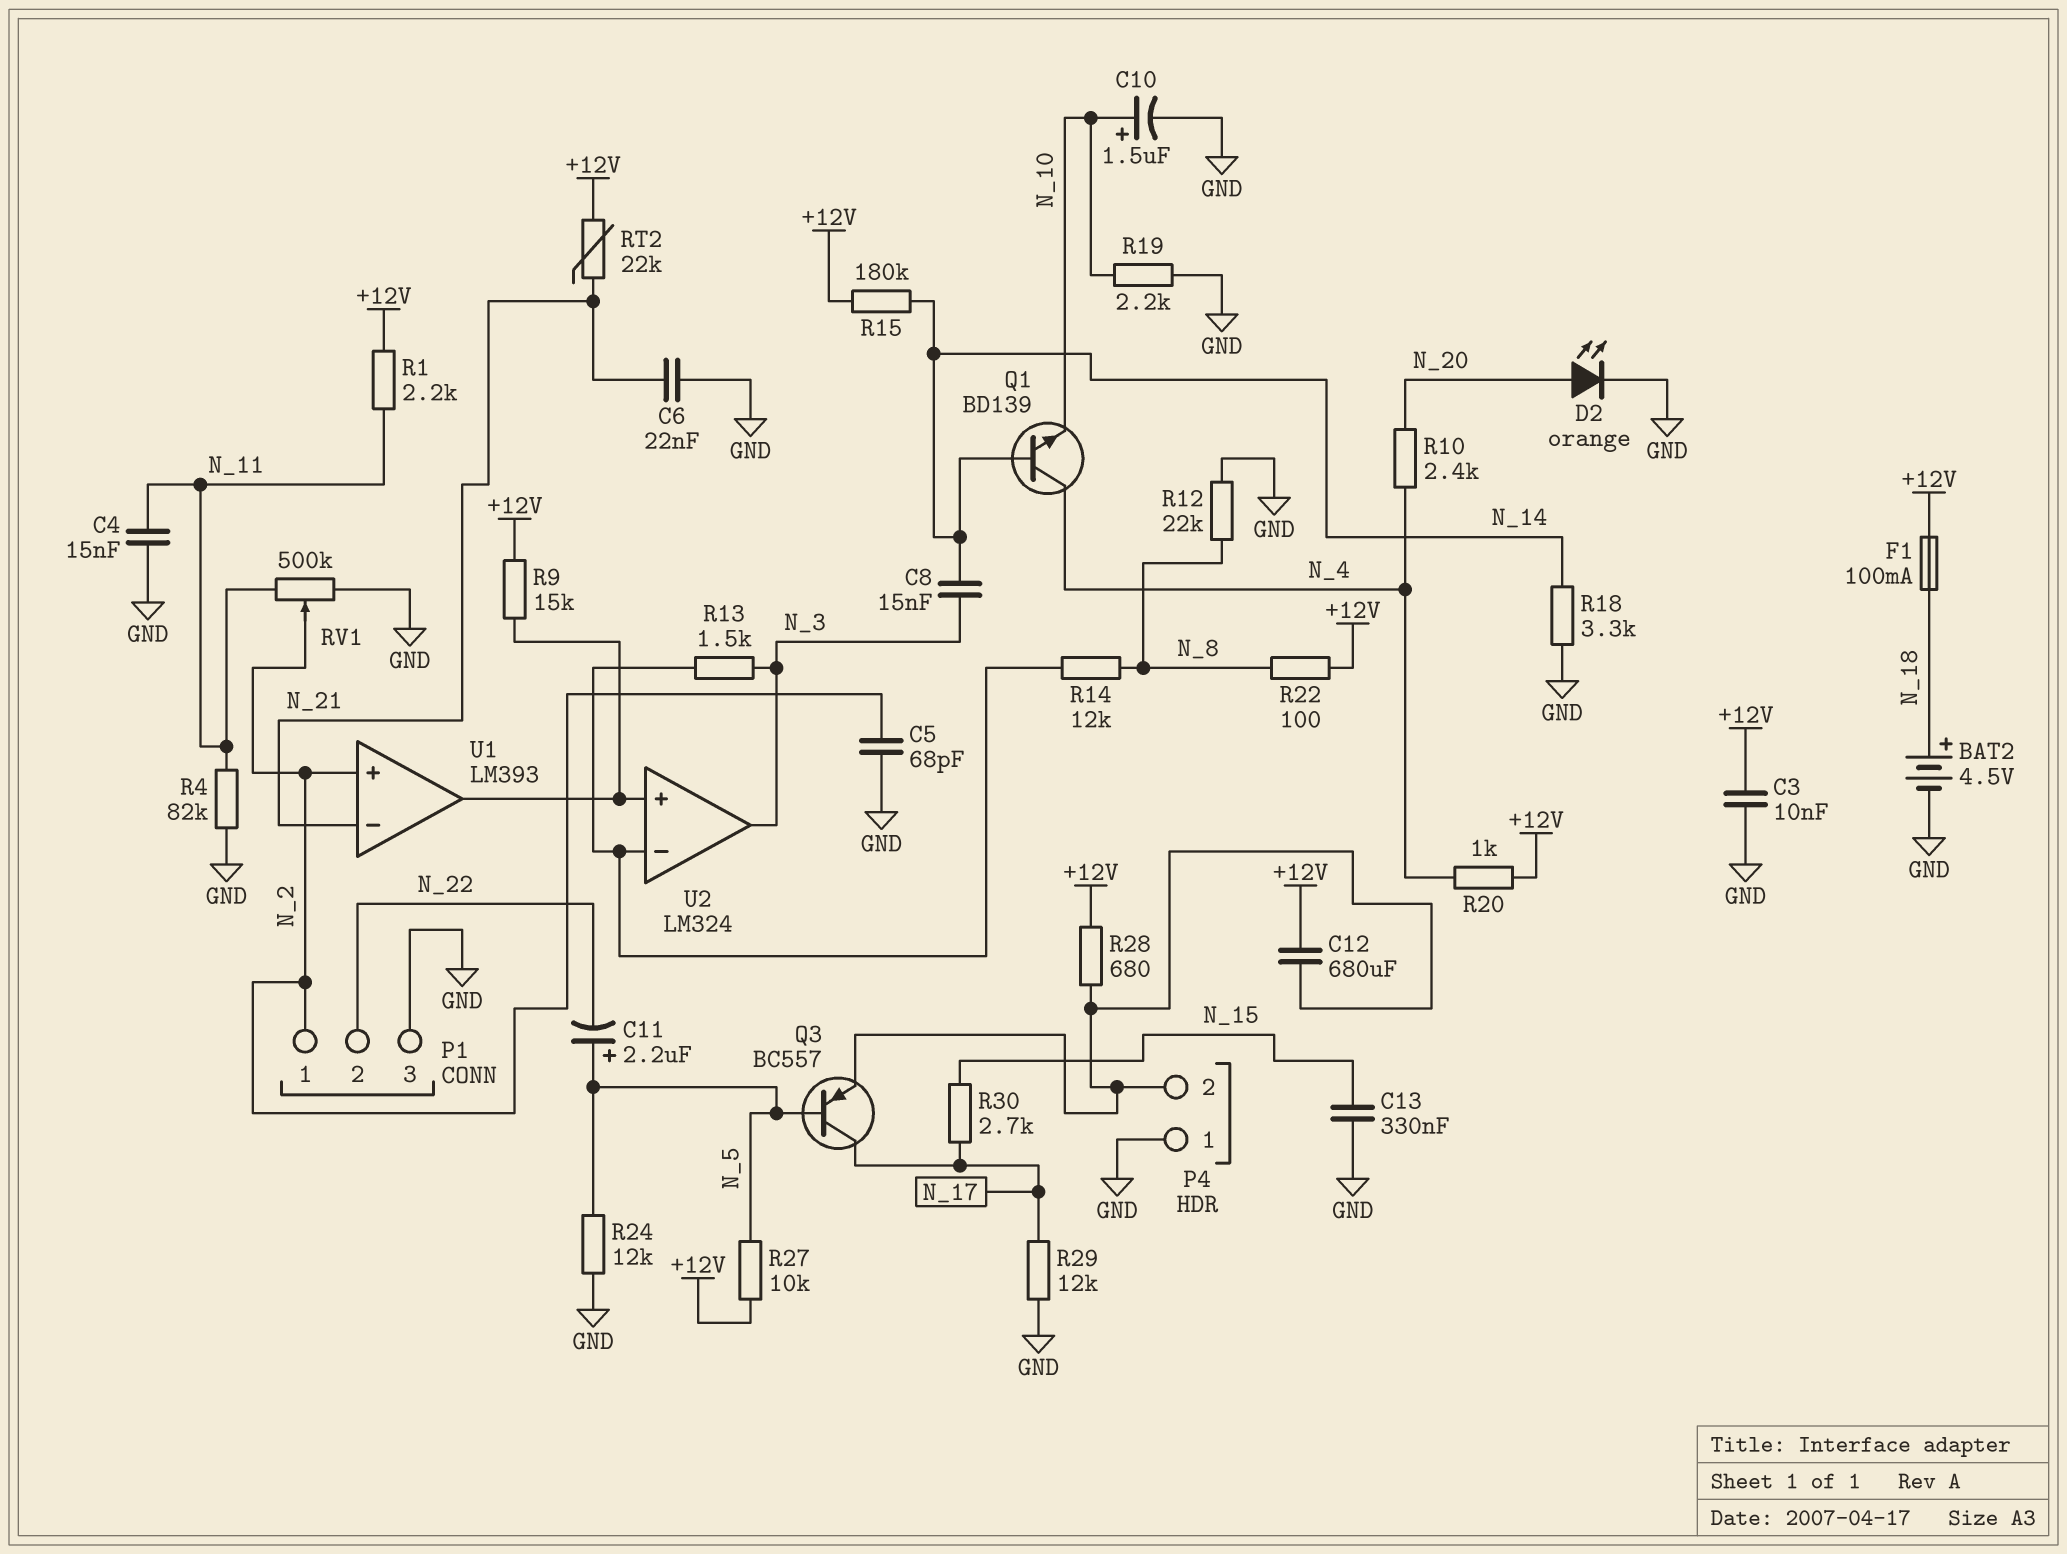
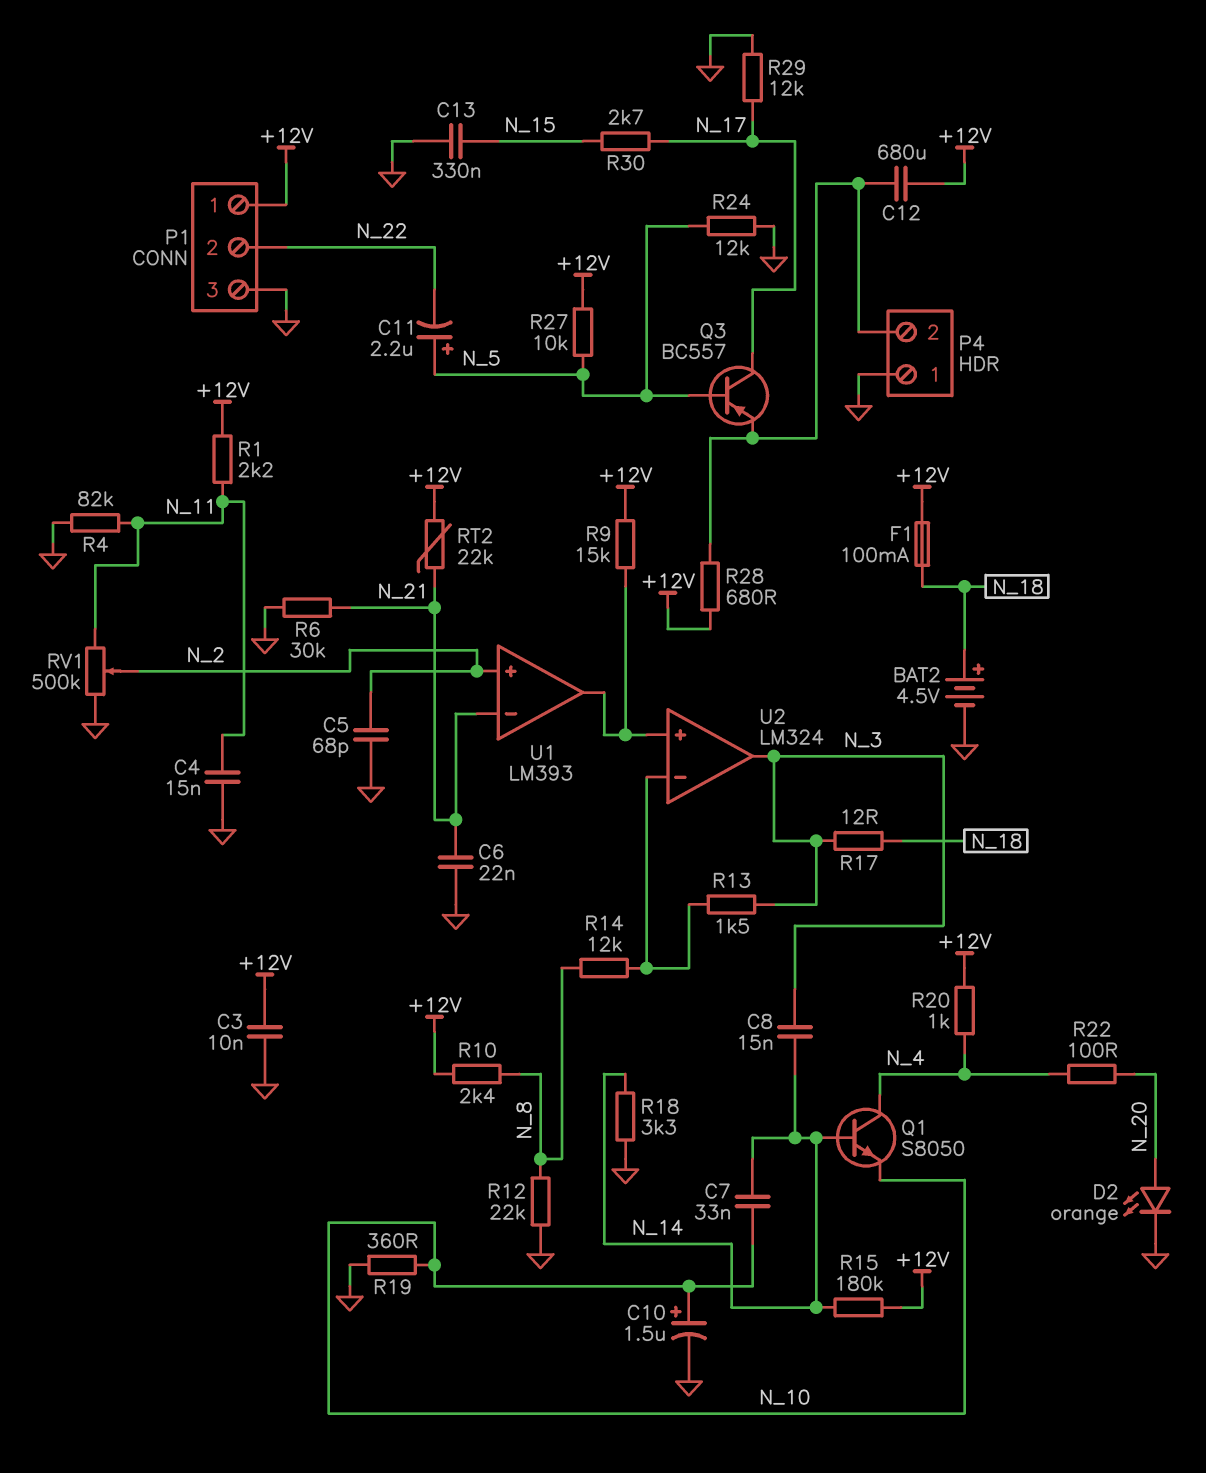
C7: none -> 33nF (N_10, N_14)
P1 pin 1: N_2 -> +12V
Q1: NPN BD139 (B N_14, C N_4, E N_10) -> NPN S8050 (B N_14, C N_4, E N_10)
R6: none -> 30k (GND, N_21)
R10: 2.4k (N_4, N_20) -> 2.4k (+12V, N_8)
R17: none -> 12 (N_3, N_18)
R19: 2.2k (GND, N_10) -> 360 (GND, N_10)
R22: 100 (+12V, N_8) -> 100 (N_4, N_20)

